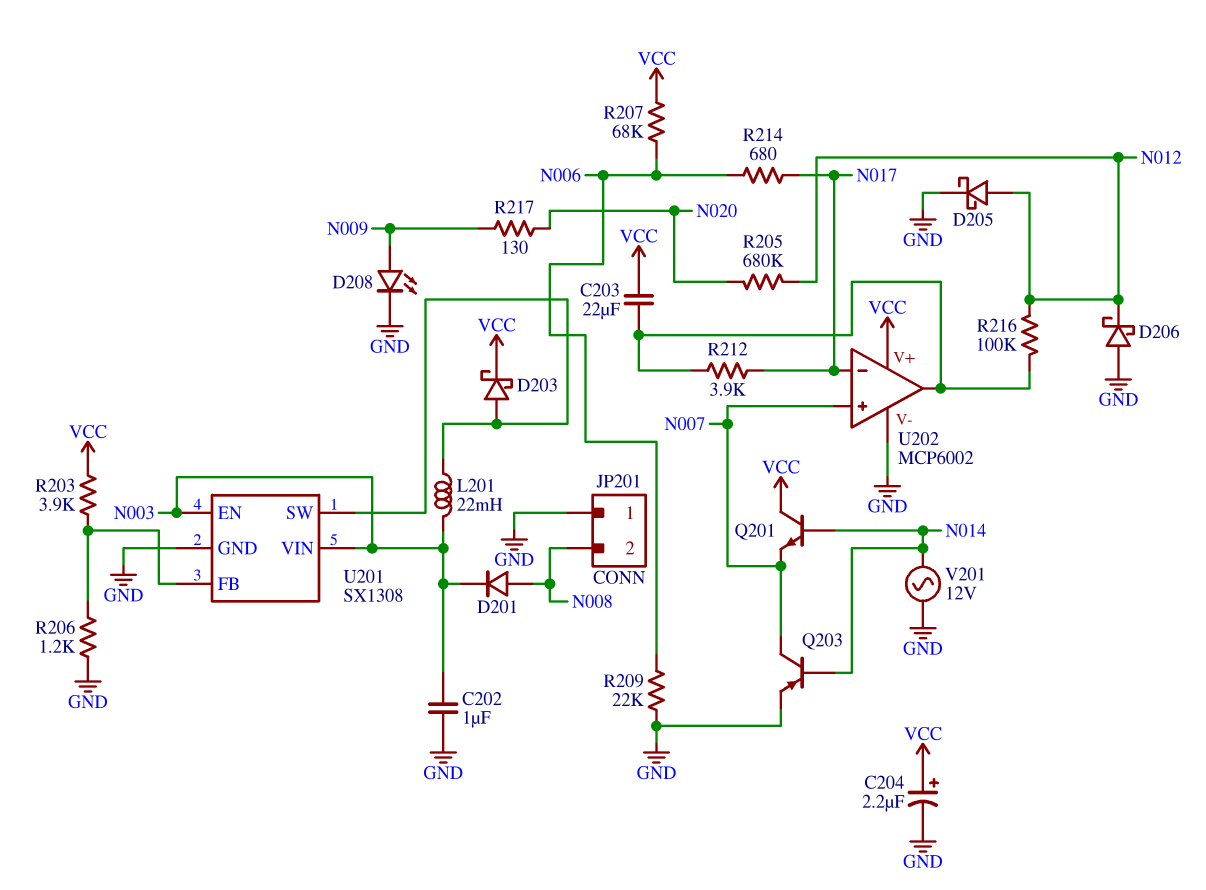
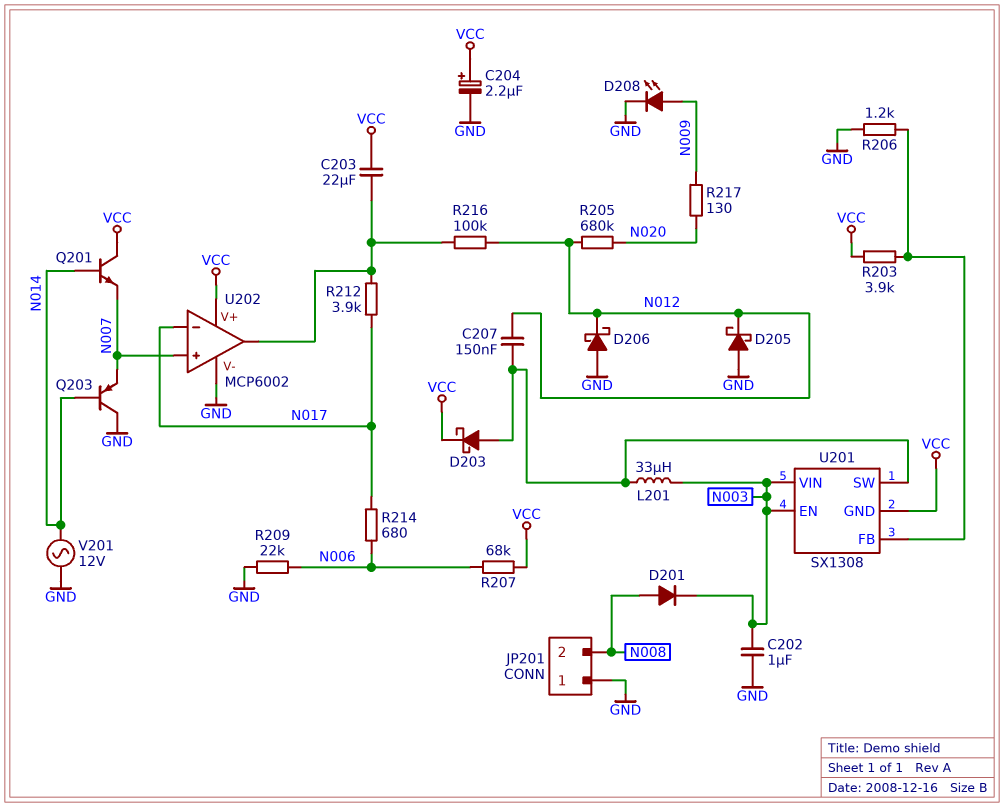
C207: none -> 150nF (N012, U201/SW)
D205: schottky (A N012, K GND) -> schottky (A GND, K N012)
L201: 22mH (N003, U201/SW) -> 33uH (N003, U201/SW)
Q203: PNP (B N014, C N007, E GND) -> PNP (B N014, C GND, E N007)
U201 pin GND: GND -> VCC

